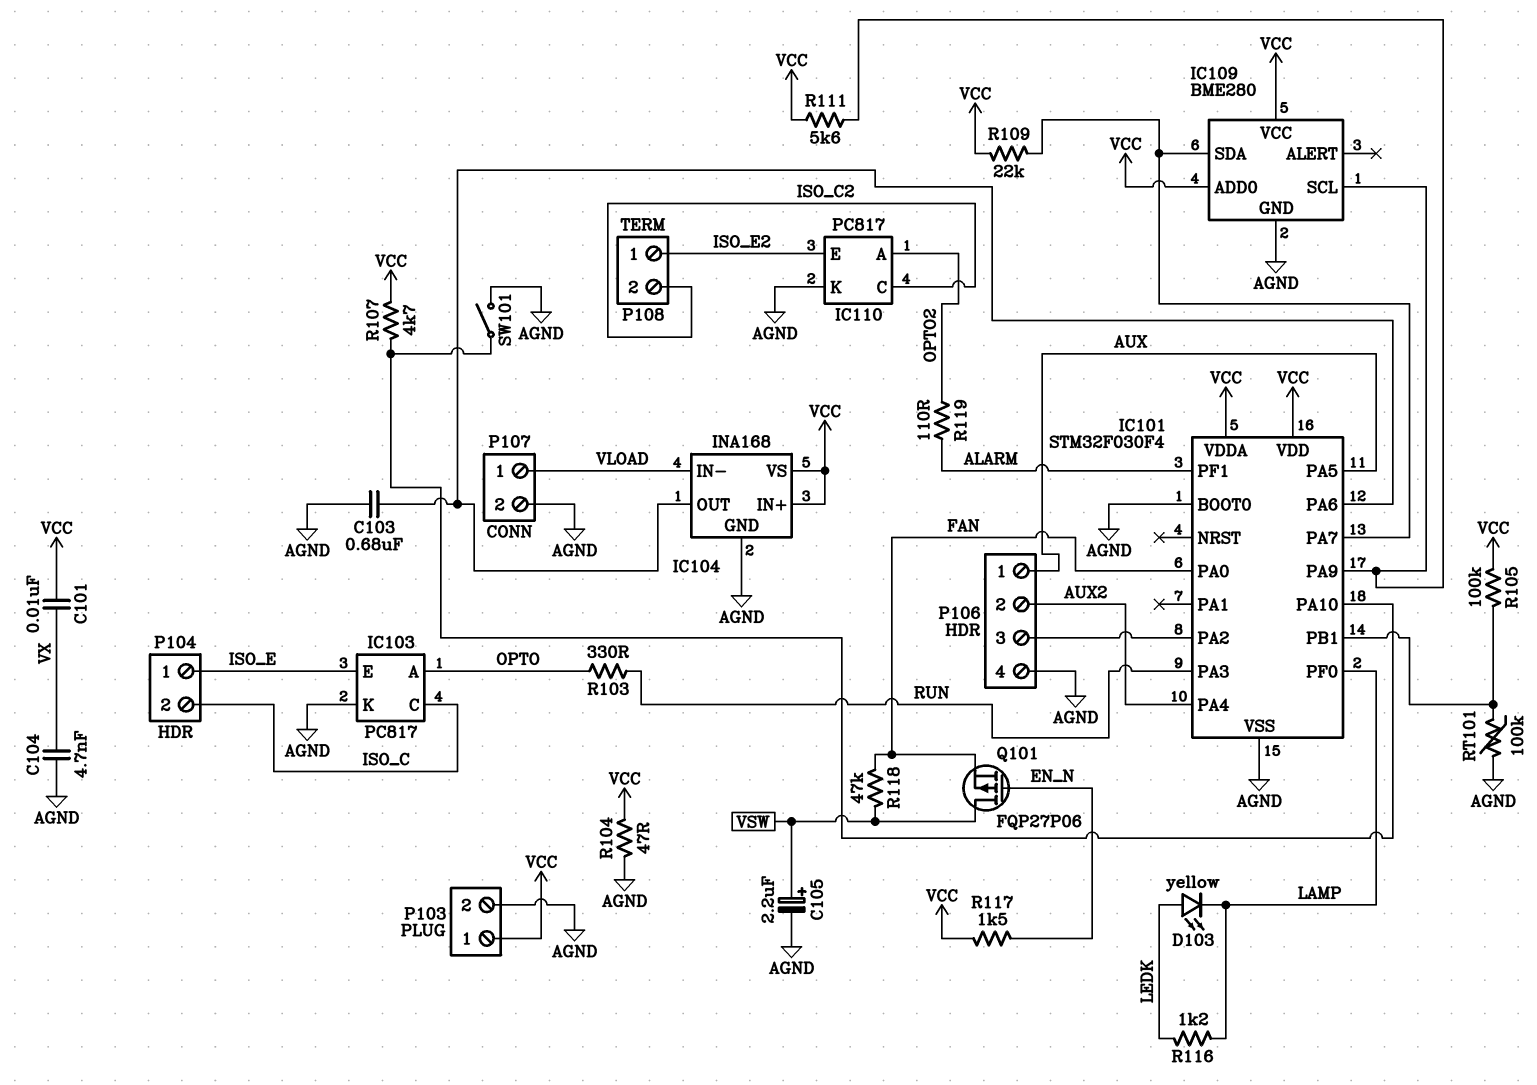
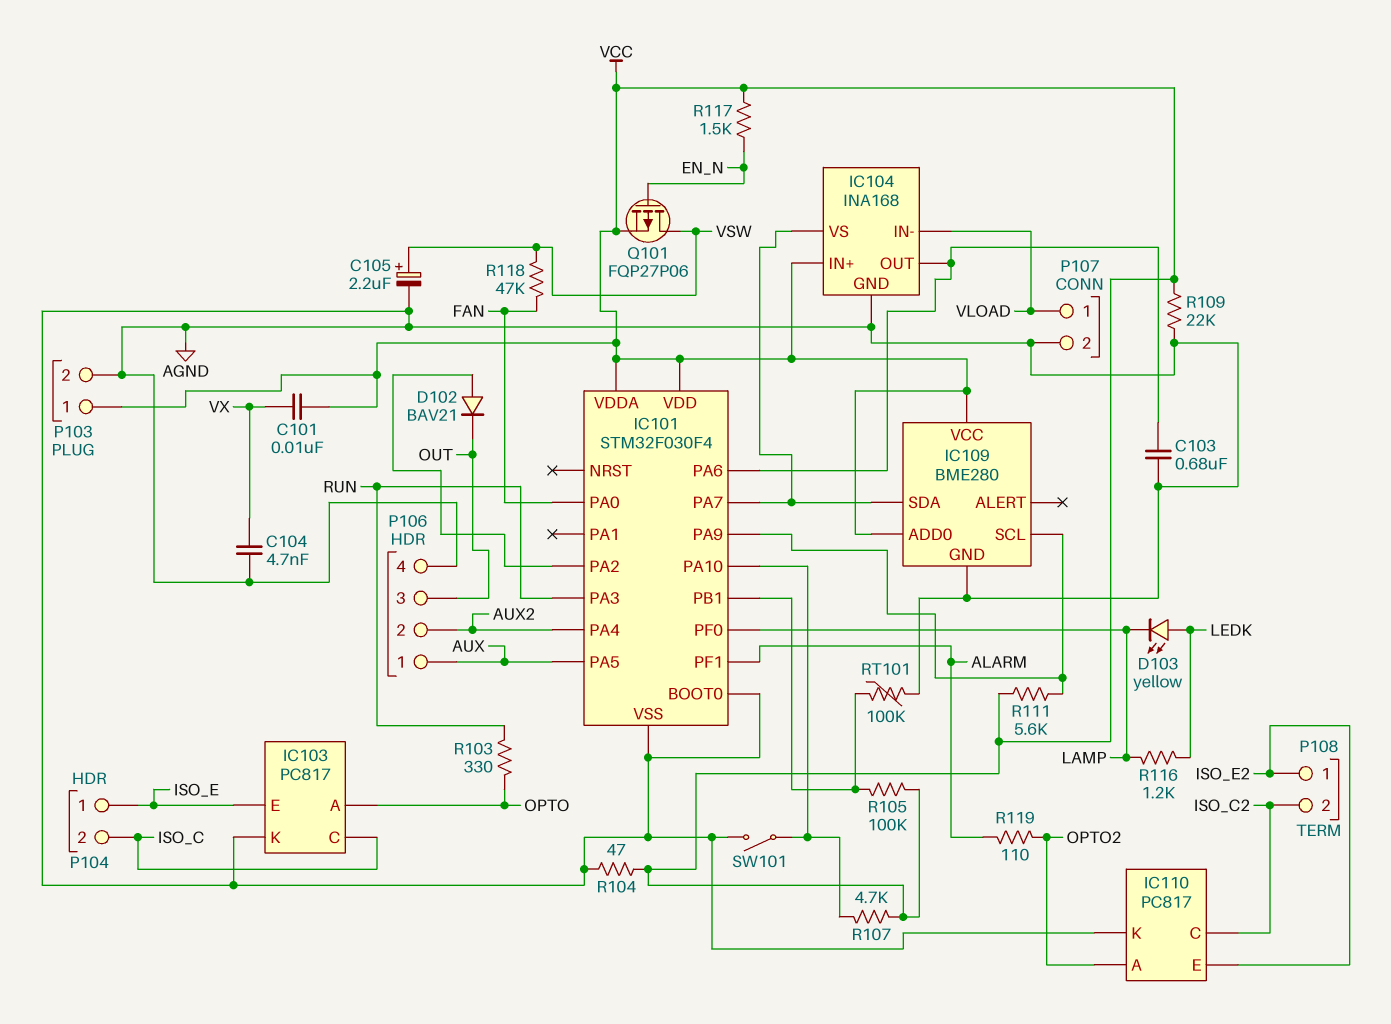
D102: none -> diode BAV21 (A IC101/PA2, K OUT)
IC104 pin VS: VCC -> IC101/PA7
P106 pin 3: IC101/PA2 -> OUT
Q101: PMOS FQP27P06 (G EN_N, D VSW, S FAN) -> PMOS FQP27P06 (G EN_N, D VSW, S VCC)
R109: 22k (IC101/PA7, VCC) -> 22k (AGND, VCC)

